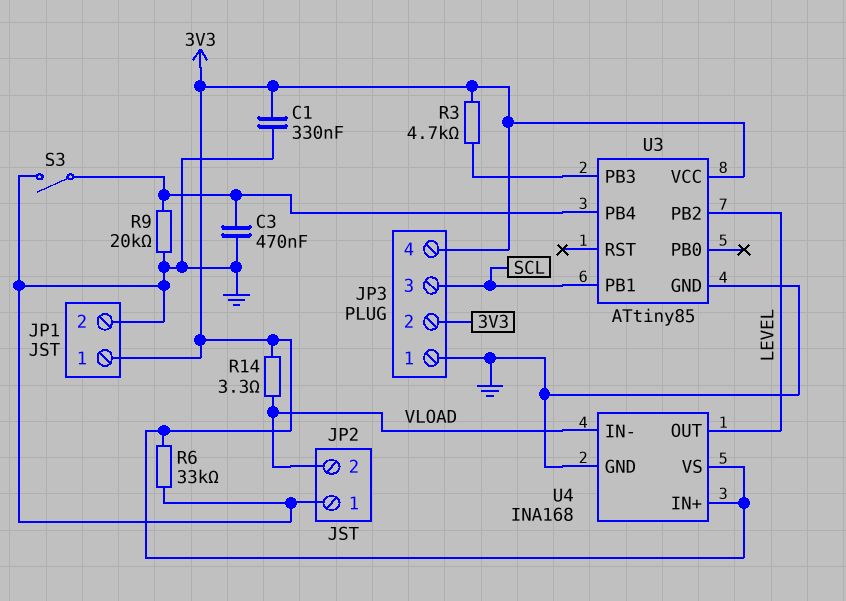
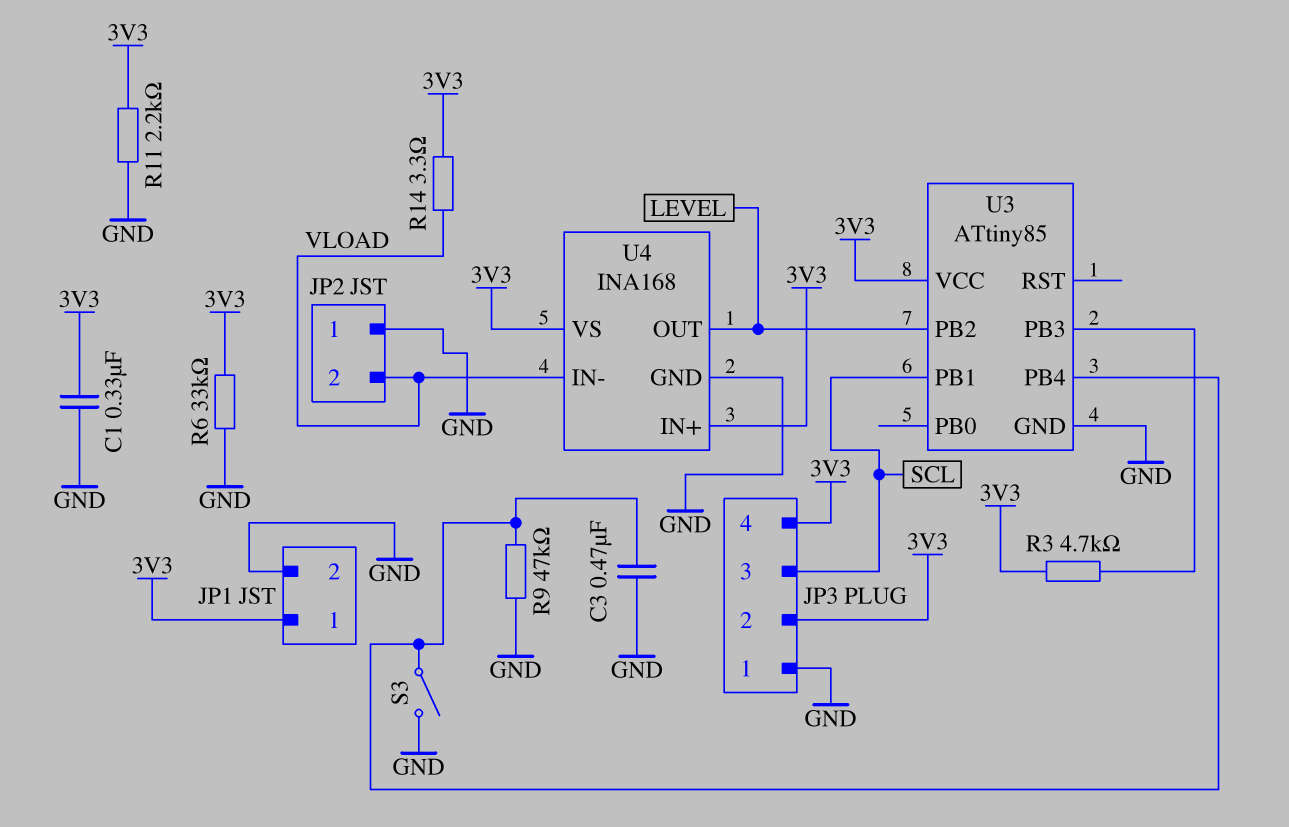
R9: 20k (GND, U3/PB4) -> 47k (GND, U3/PB4)
R11: none -> 2.2k (3V3, GND)

